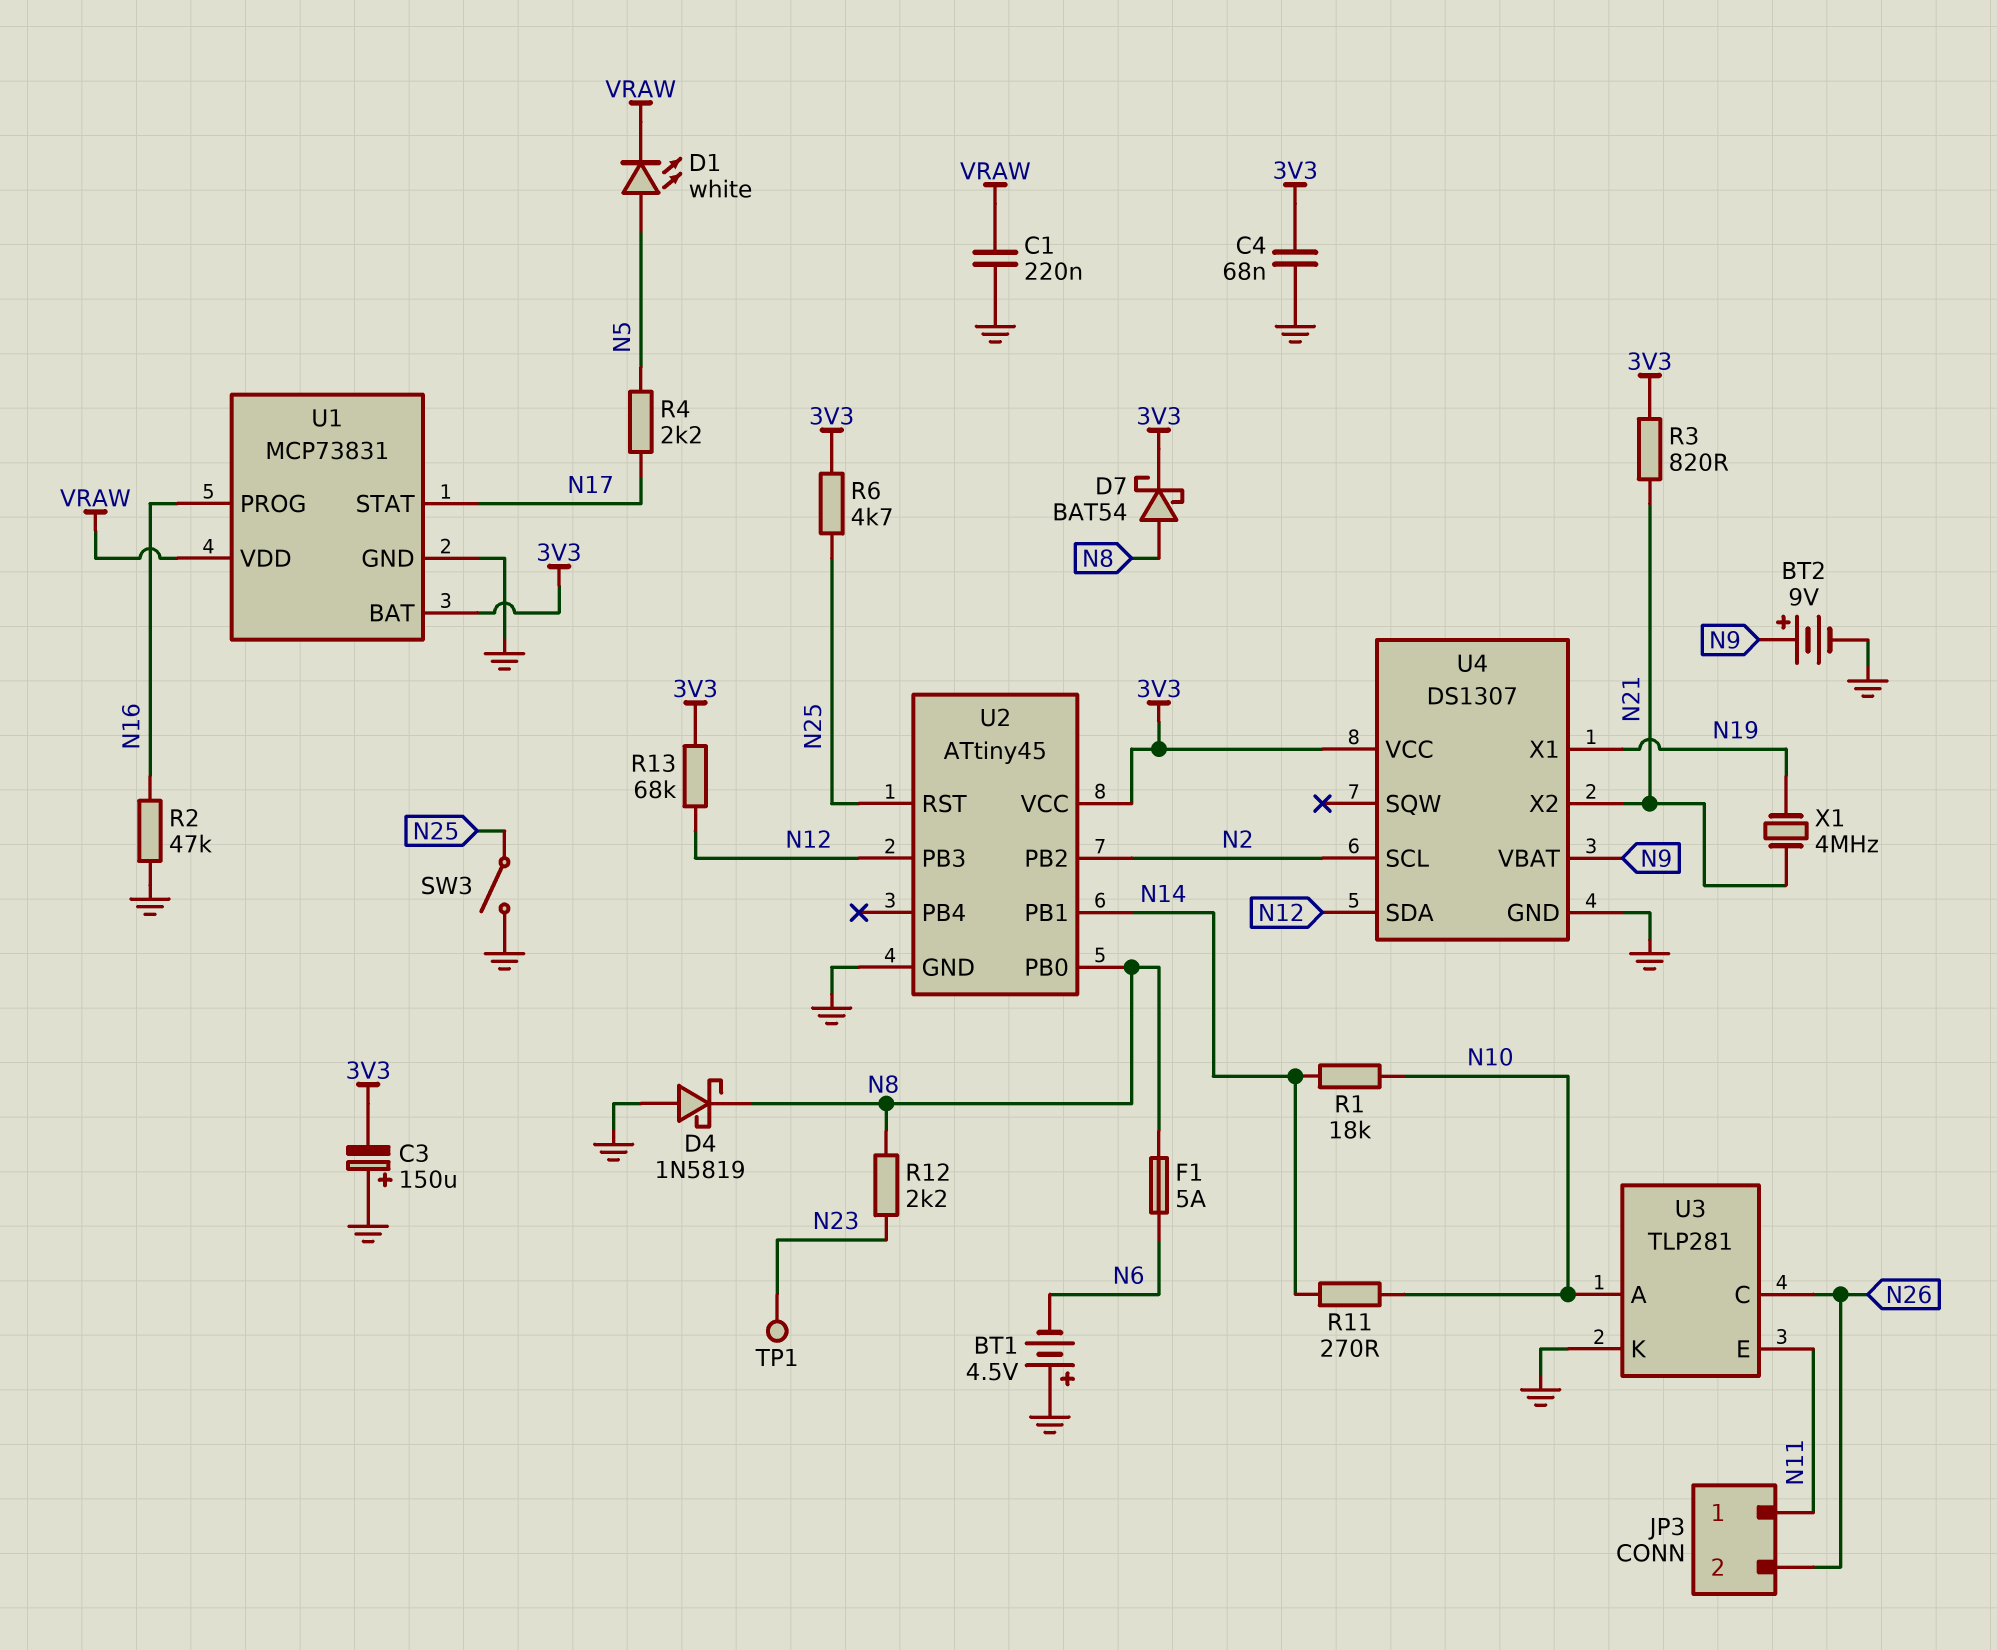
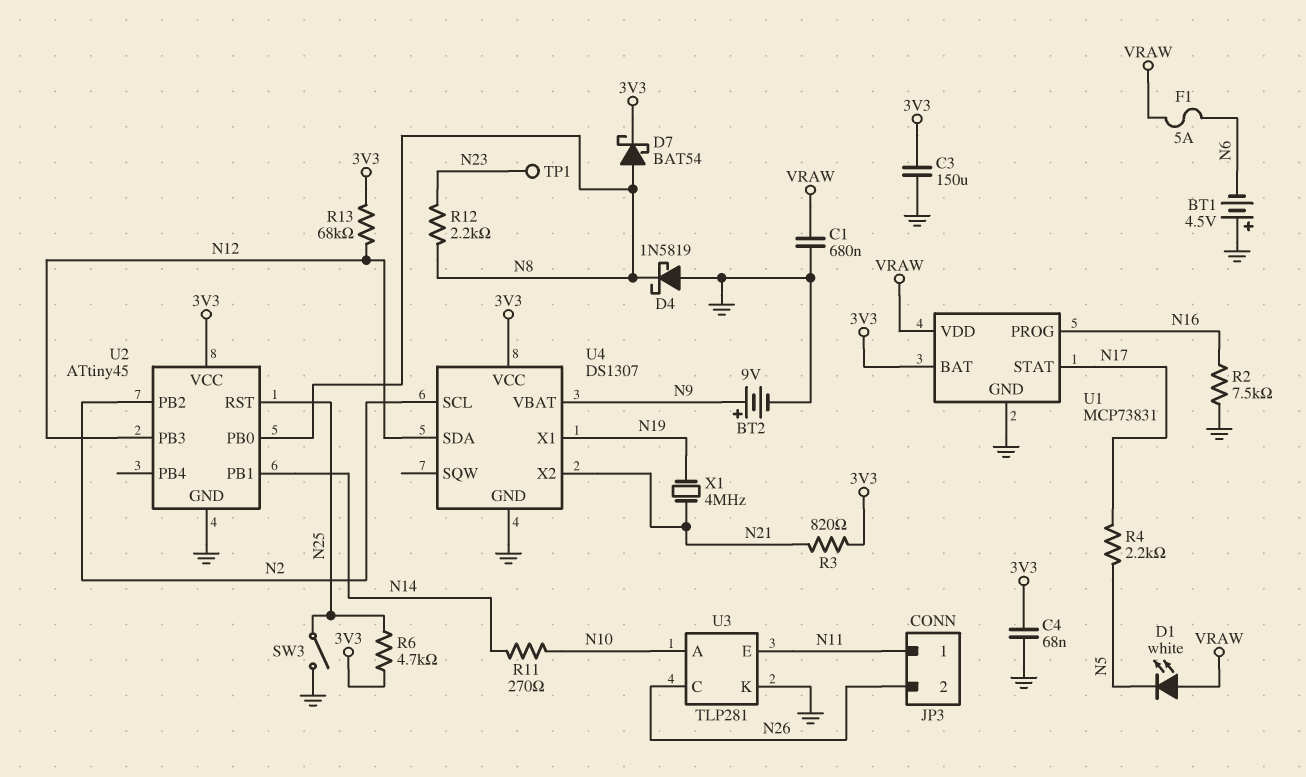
C1: 220nF (GND, VRAW) -> 680nF (GND, VRAW)
C3: 150uF (plus GND, minus 3V3) -> 150uF (3V3, GND)
D1: LED white (A N5, K VRAW) -> LED white (A VRAW, K N5)
F1: 5A (N6, N8) -> 5A (N6, VRAW)
R1: 18k (N10, N14) -> none
R2: 47k (GND, N16) -> 7.5k (GND, N16)

